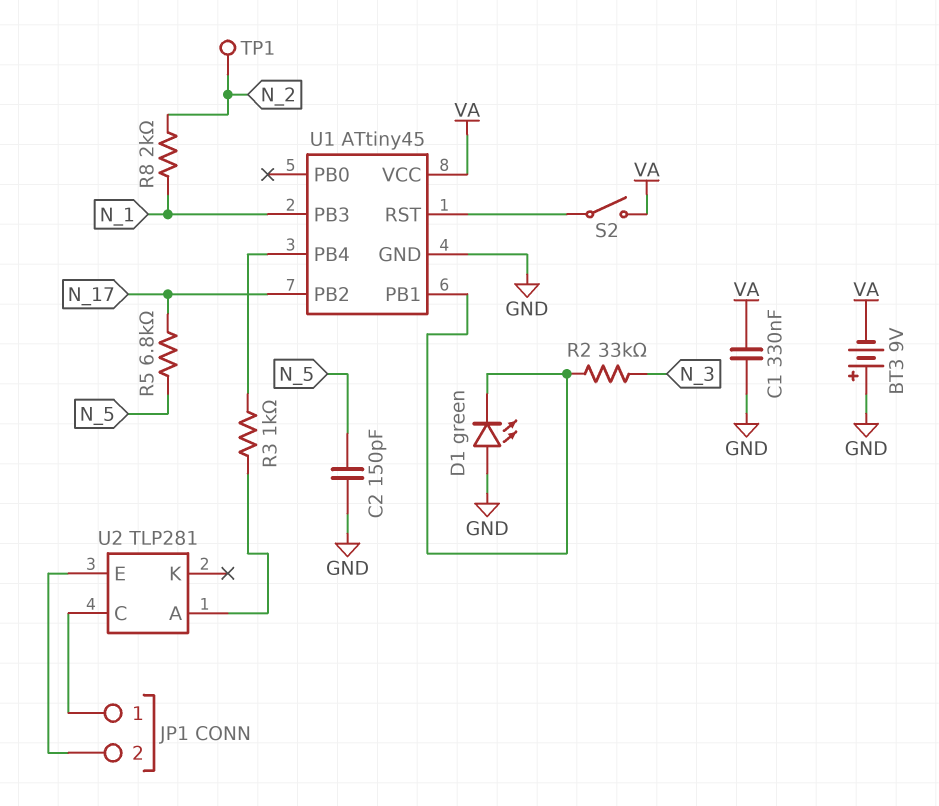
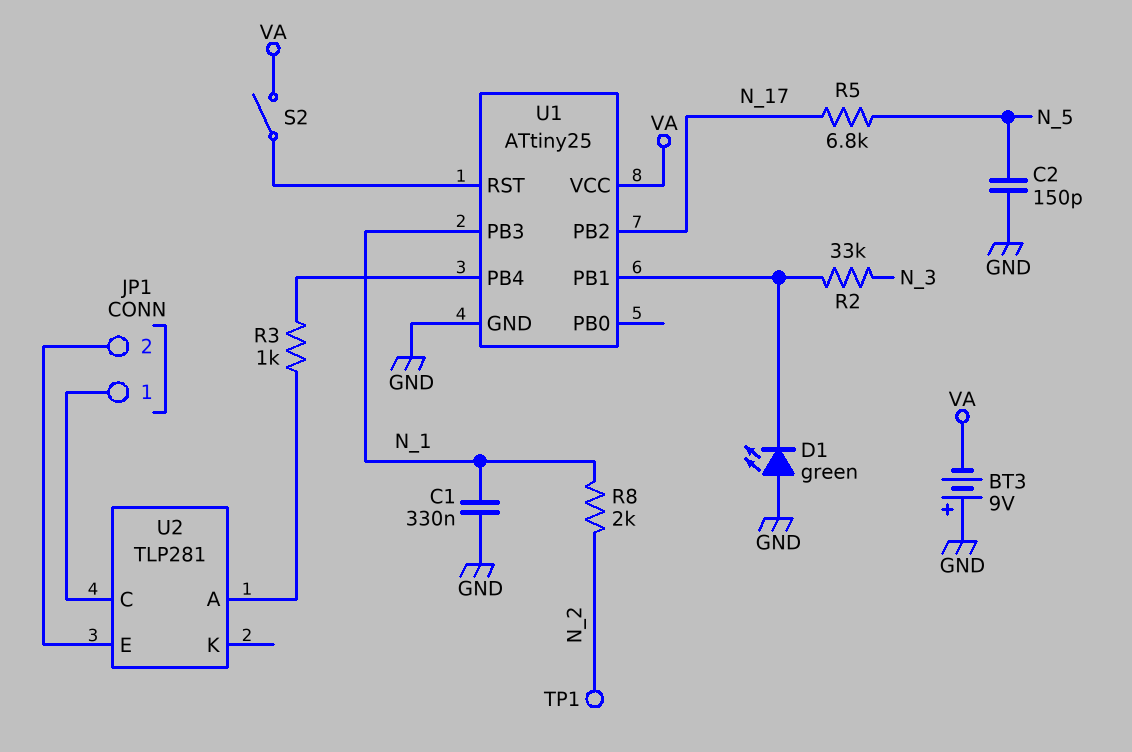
C1: 330nF (GND, VA) -> 330nF (GND, N_1)
U1: ATtiny45 -> ATtiny25

